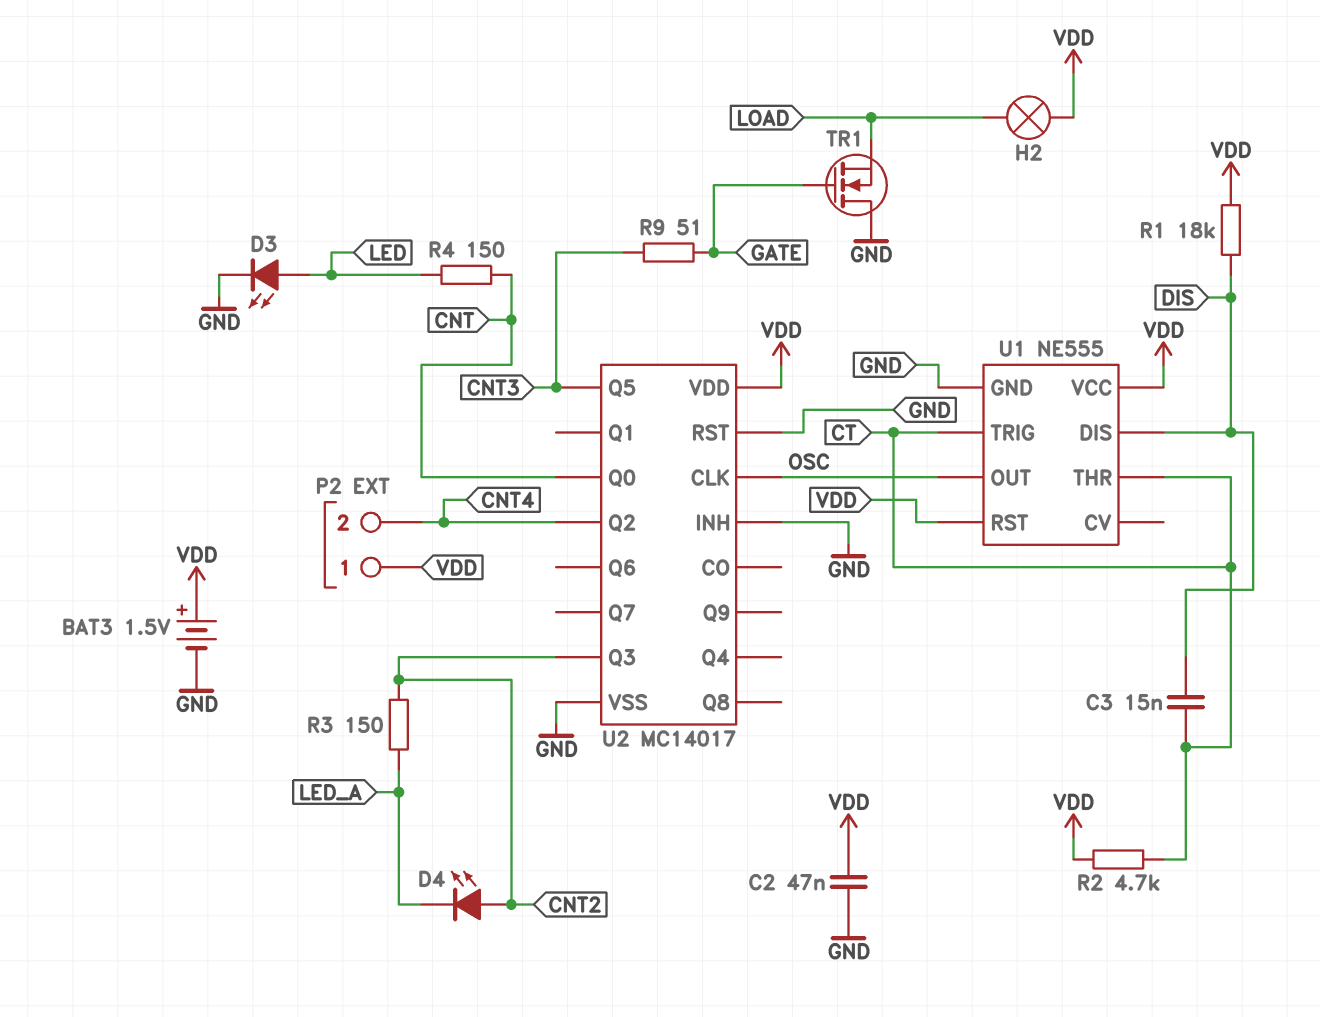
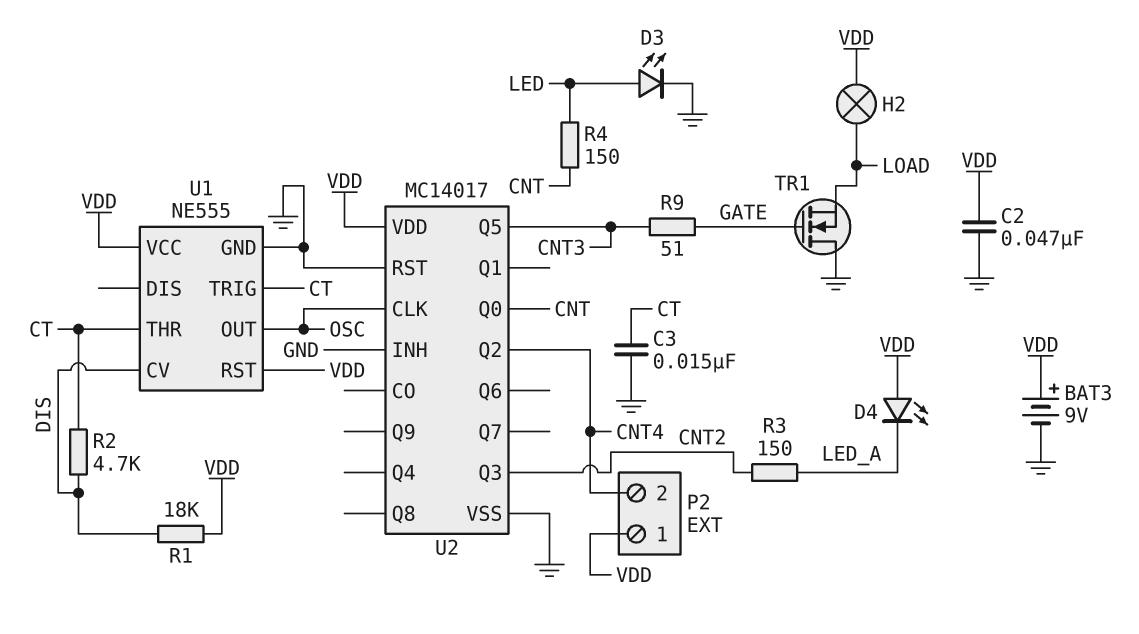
BAT3: 1.5V (plus VDD, minus GND) -> 9V (plus VDD, minus GND)
C3: 15nF (CT, DIS) -> 15nF (CT, GND)
D4: LED (A CNT2, K LED_A) -> LED (A VDD, K LED_A)
R2: 4.7k (CT, VDD) -> 4.7k (CT, DIS)
U1 pin CV: none -> DIS
U1 pin DIS: DIS -> none

